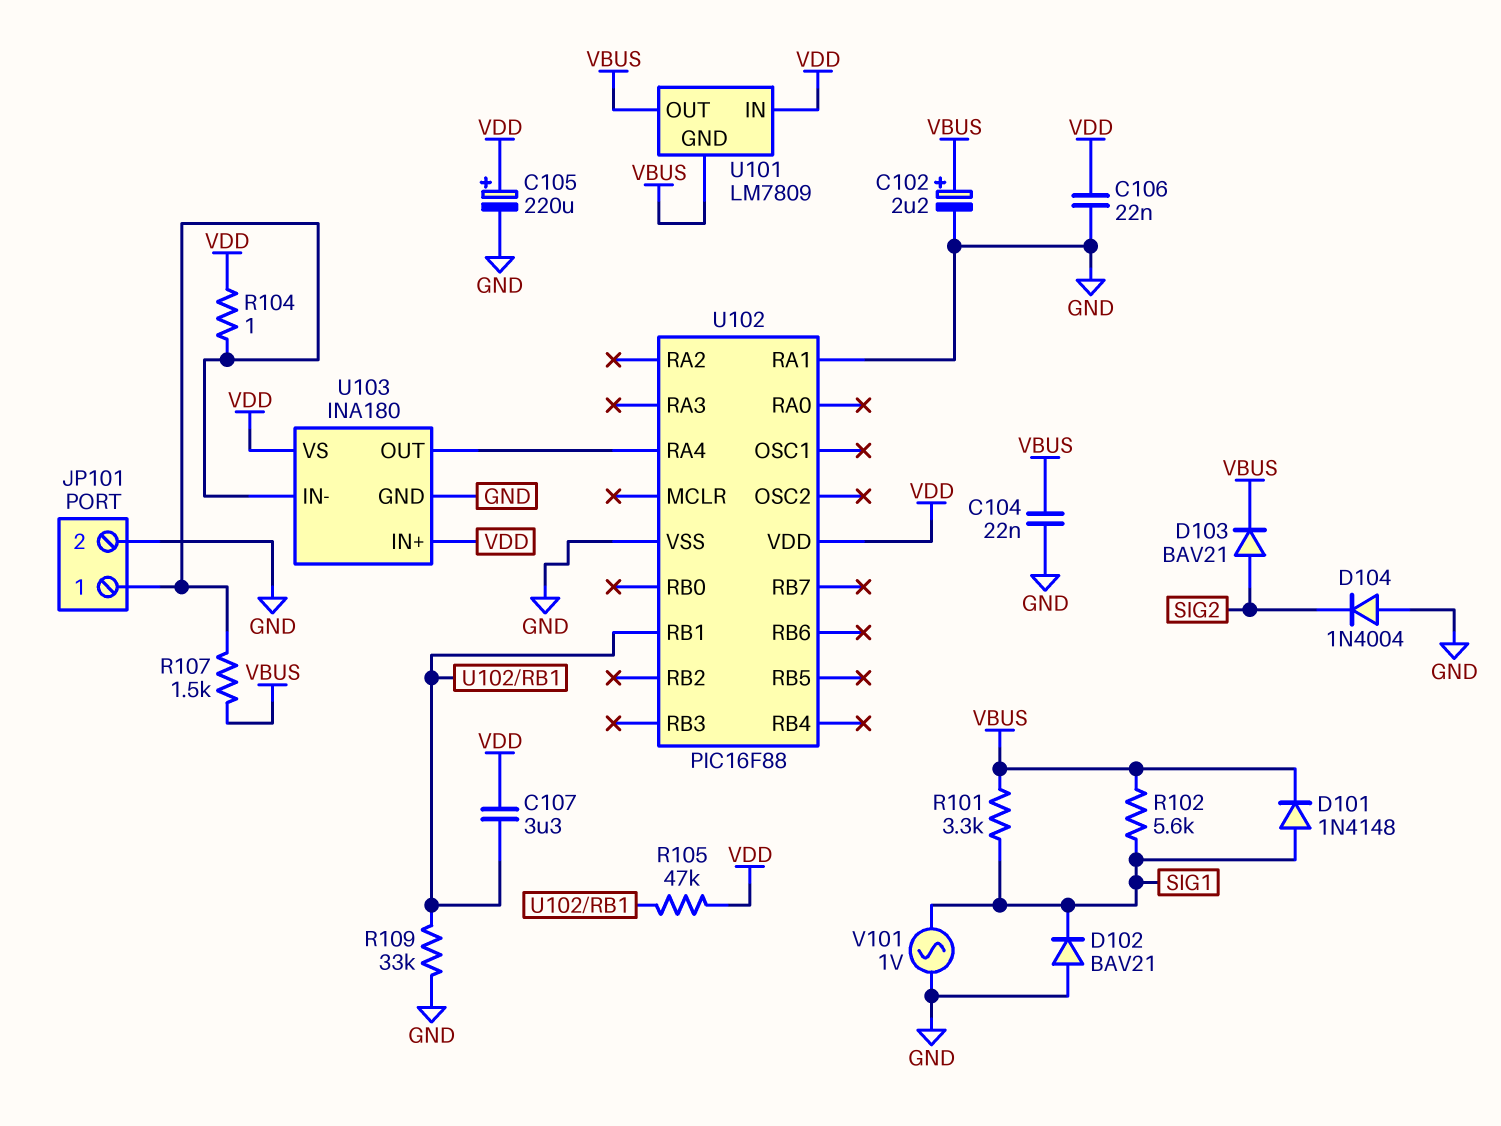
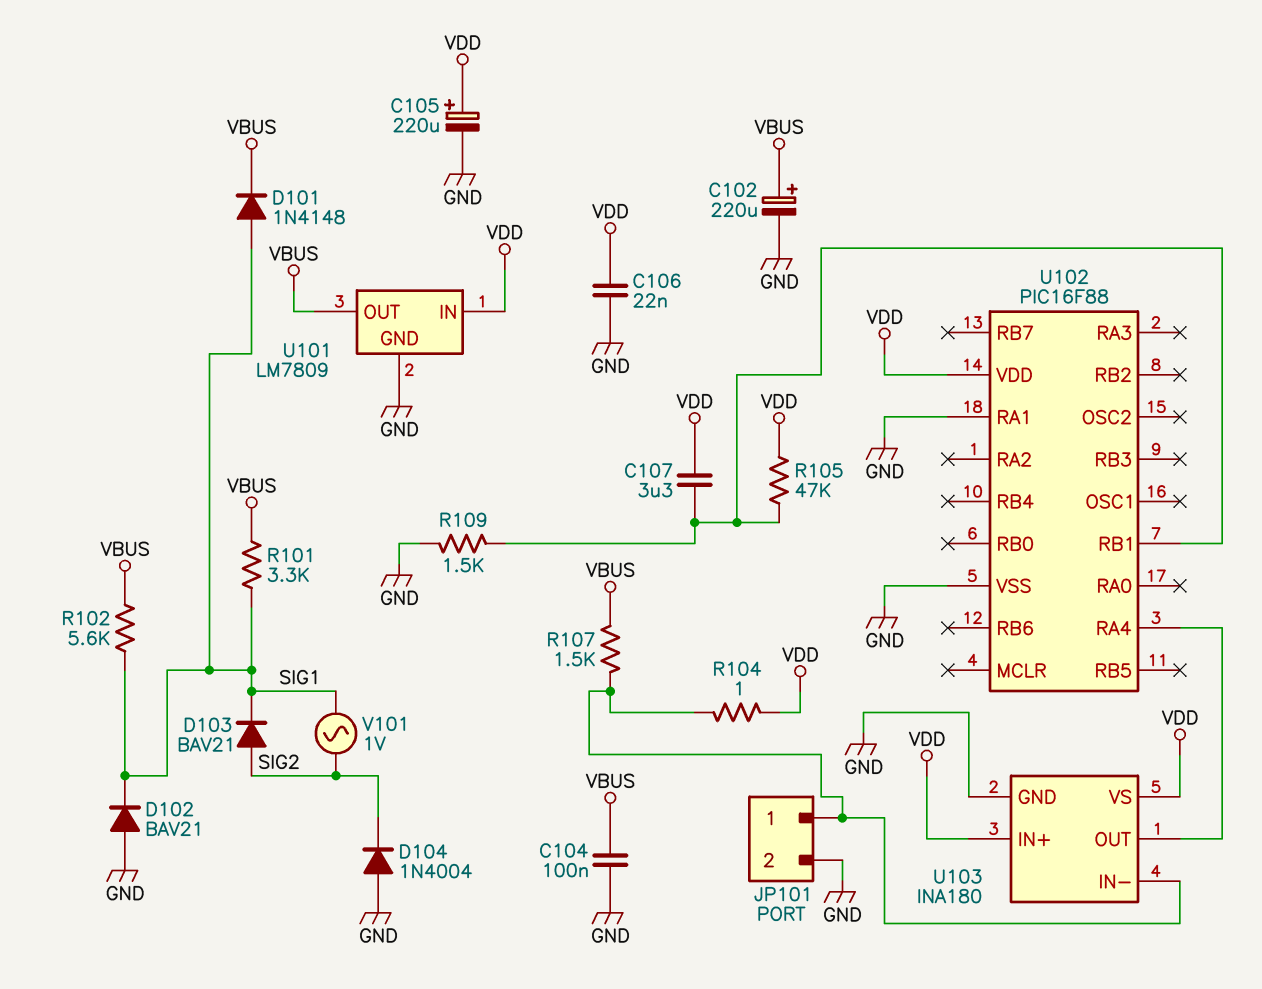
C102: 2.2uF (plus VBUS, minus GND) -> 220uF (plus VBUS, minus GND)
C104: 22nF (GND, VBUS) -> 100nF (GND, VBUS)
D103: diode BAV21 (A SIG2, K VBUS) -> diode BAV21 (A SIG2, K SIG1)
R109: 33k (GND, U102/RB1) -> 1.5k (GND, U102/RB1)
U101 pin GND: VBUS -> GND
V101: AC 1V (GND, SIG1) -> AC 1V (SIG1, SIG2)

